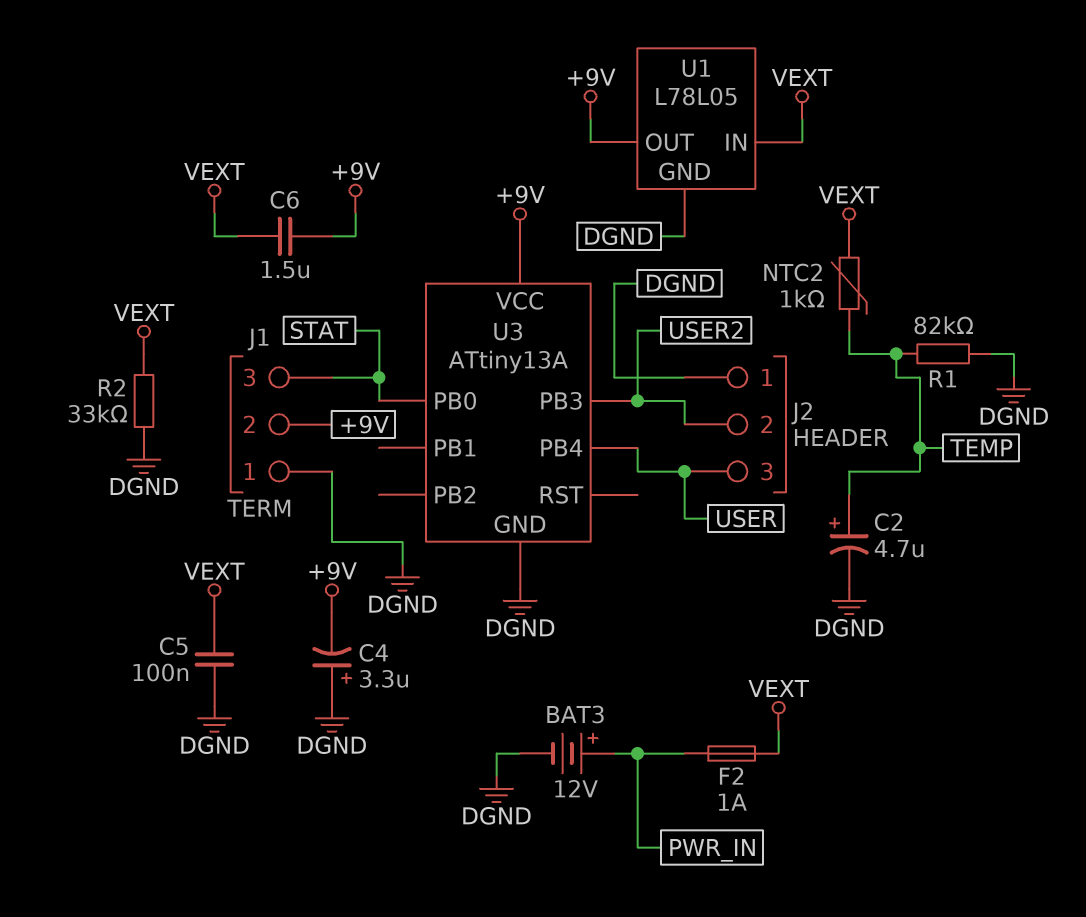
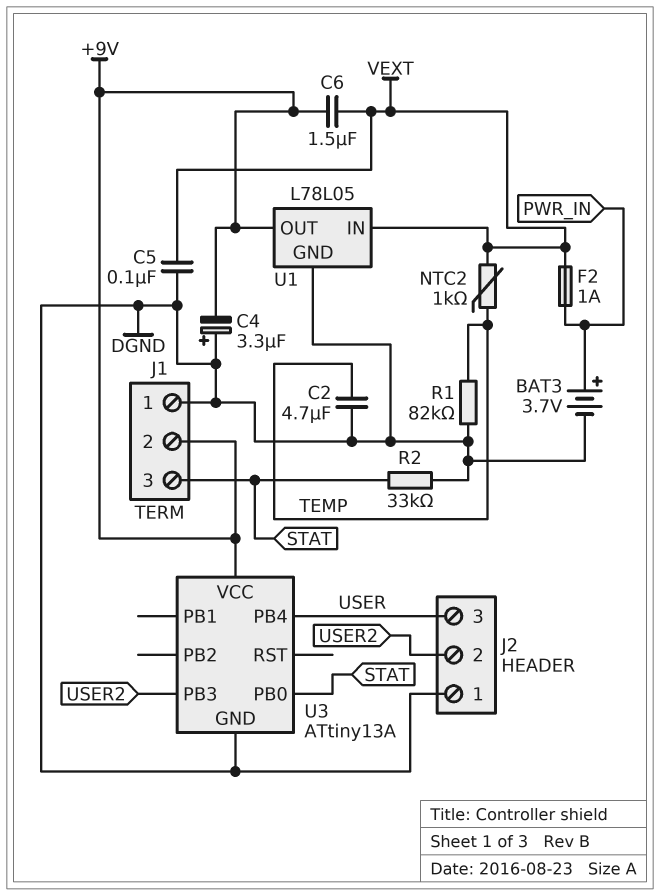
BAT3: 12V (plus PWR_IN, minus DGND) -> 3.7V (plus PWR_IN, minus DGND)
C2: 4.7uF (plus TEMP, minus DGND) -> 4.7uF (DGND, TEMP)
R2: 33k (DGND, VEXT) -> 33k (DGND, STAT)

